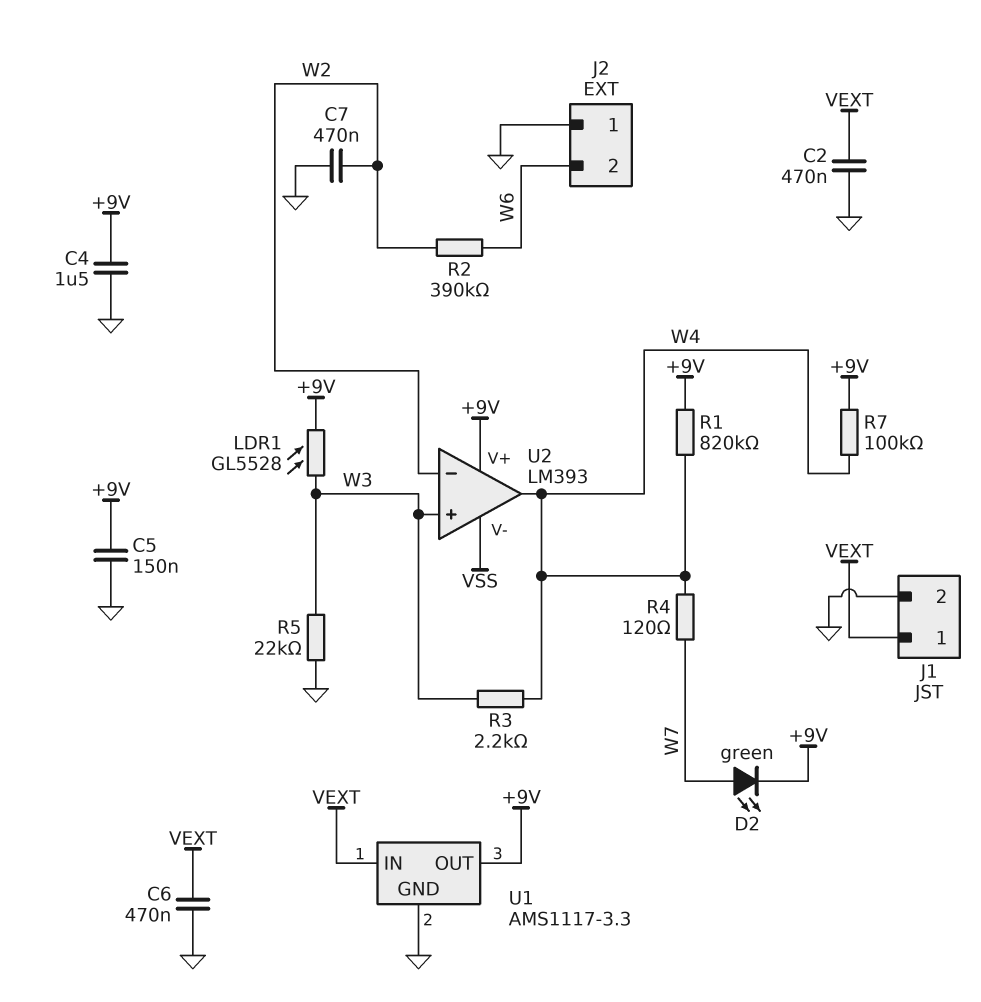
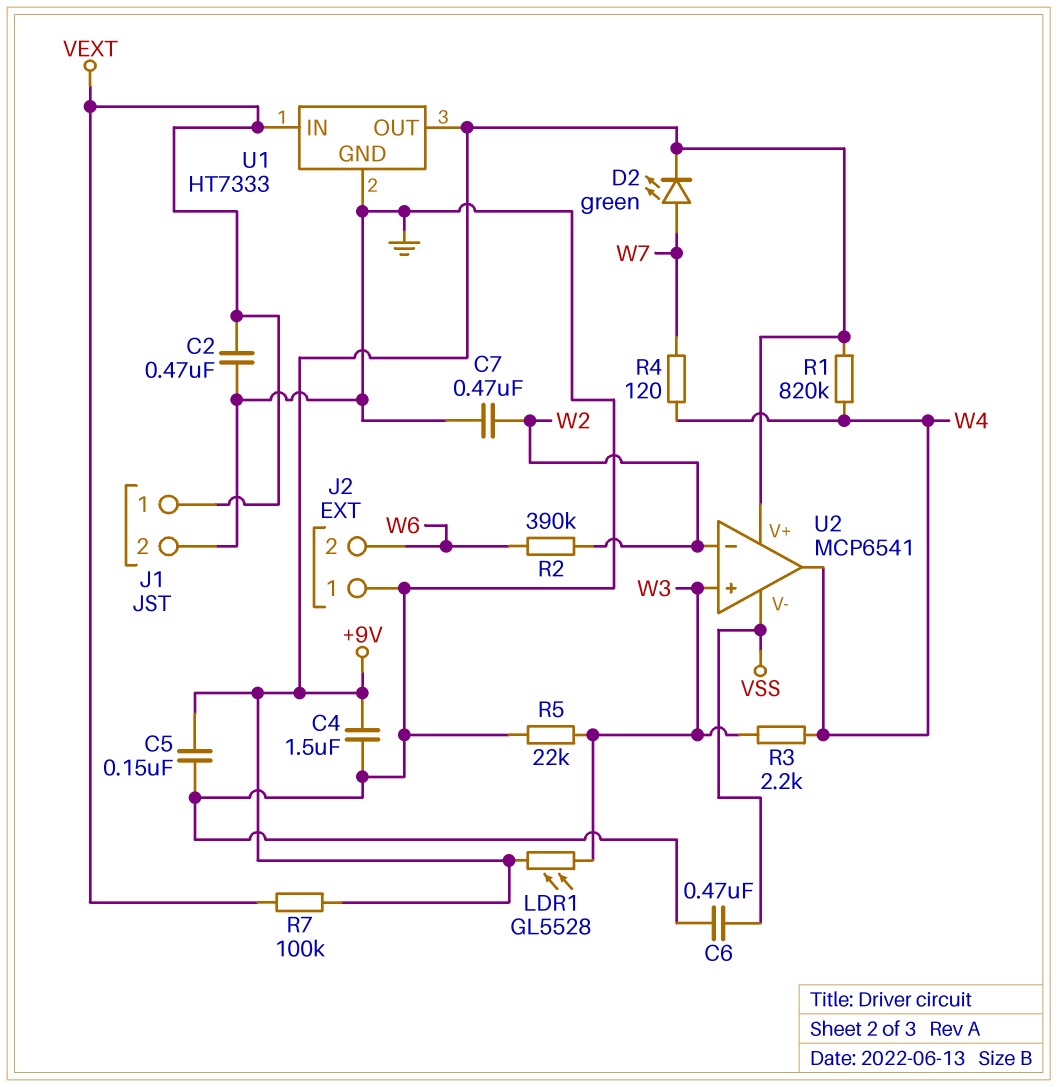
C6: 470nF (GND, VEXT) -> 470nF (GND, VSS)
R7: 100k (+9V, W4) -> 100k (+9V, VEXT)
U1: AMS1117-3.3 -> HT7333
U2: LM393 -> MCP6541

